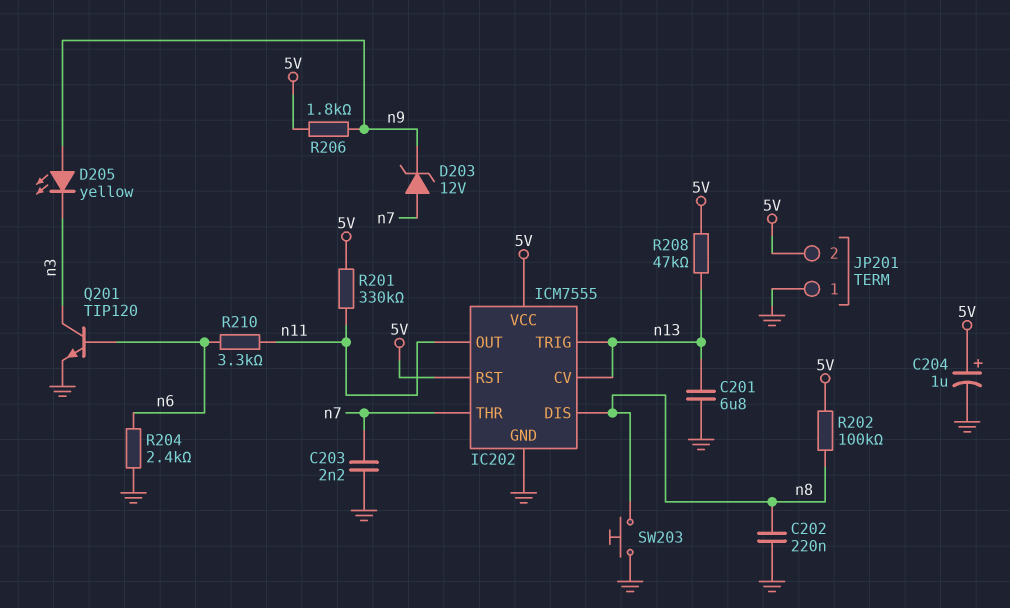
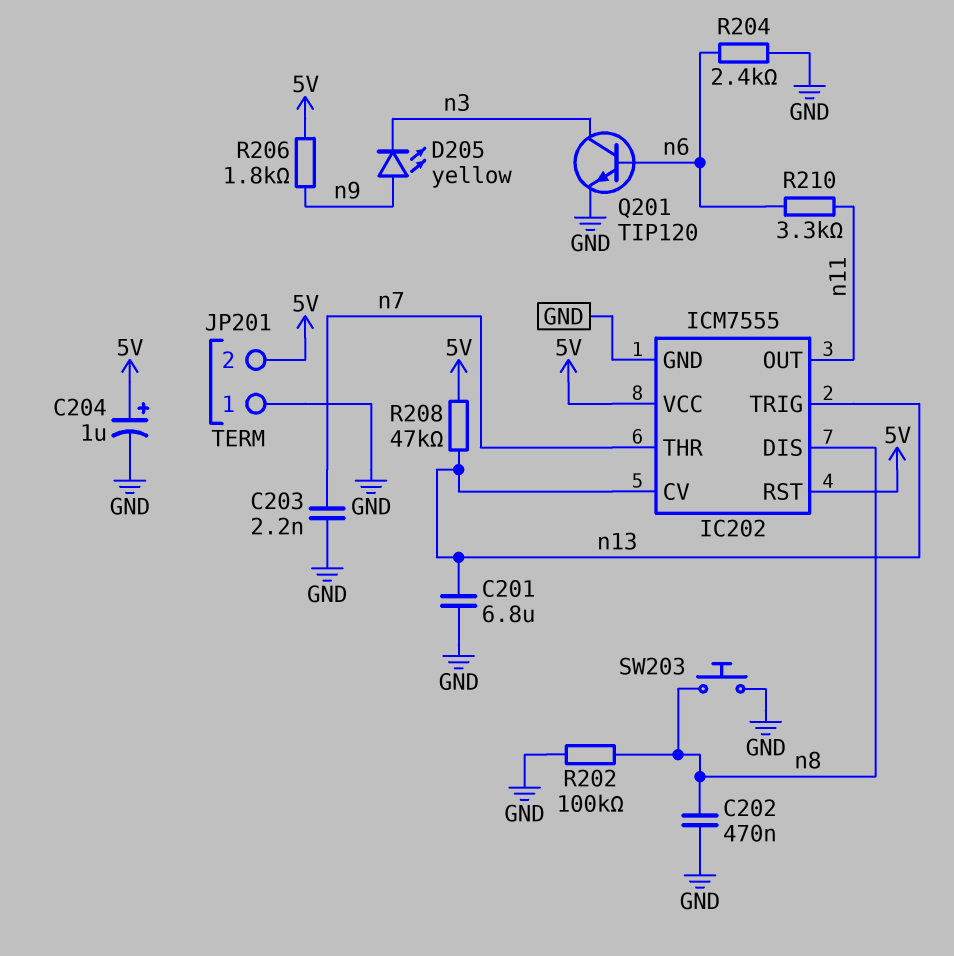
C202: 220nF (GND, n8) -> 470nF (GND, n8)
D203: zener 12V (A n7, K n9) -> none
R201: 330k (5V, n11) -> none
R202: 100k (5V, n8) -> 100k (GND, n8)

